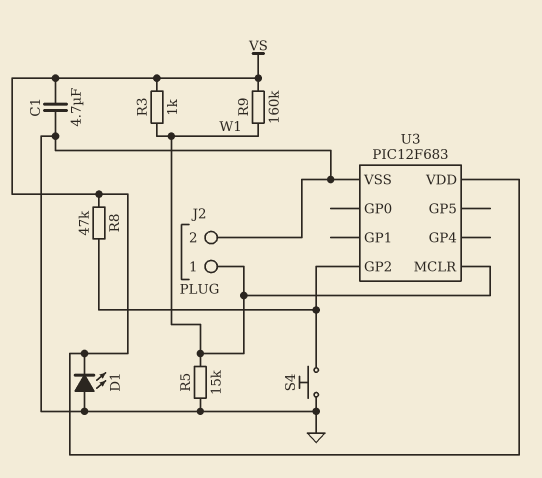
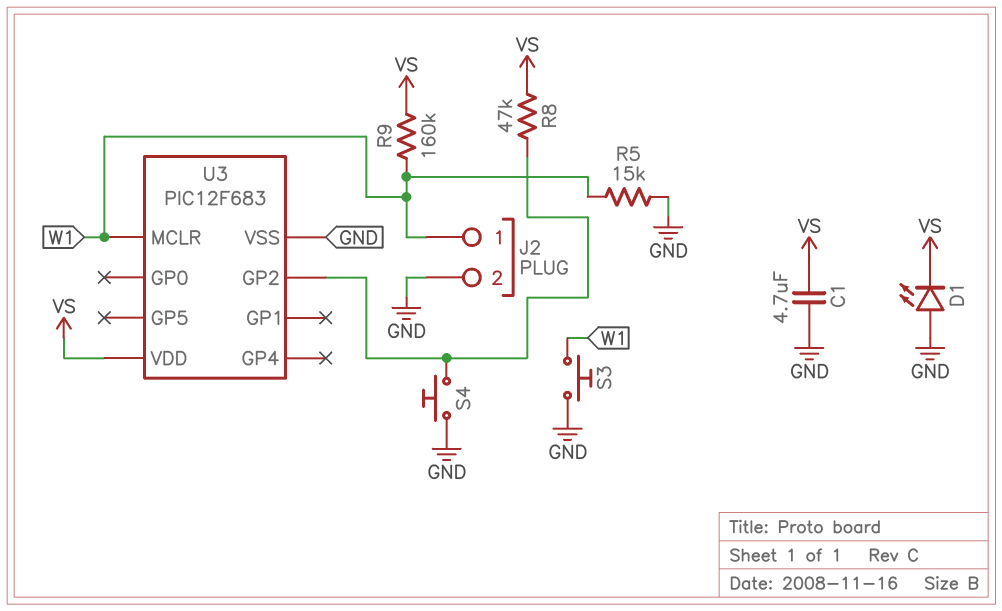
R3: 1k (VS, W1) -> none
S3: none -> button (GND, W1)

